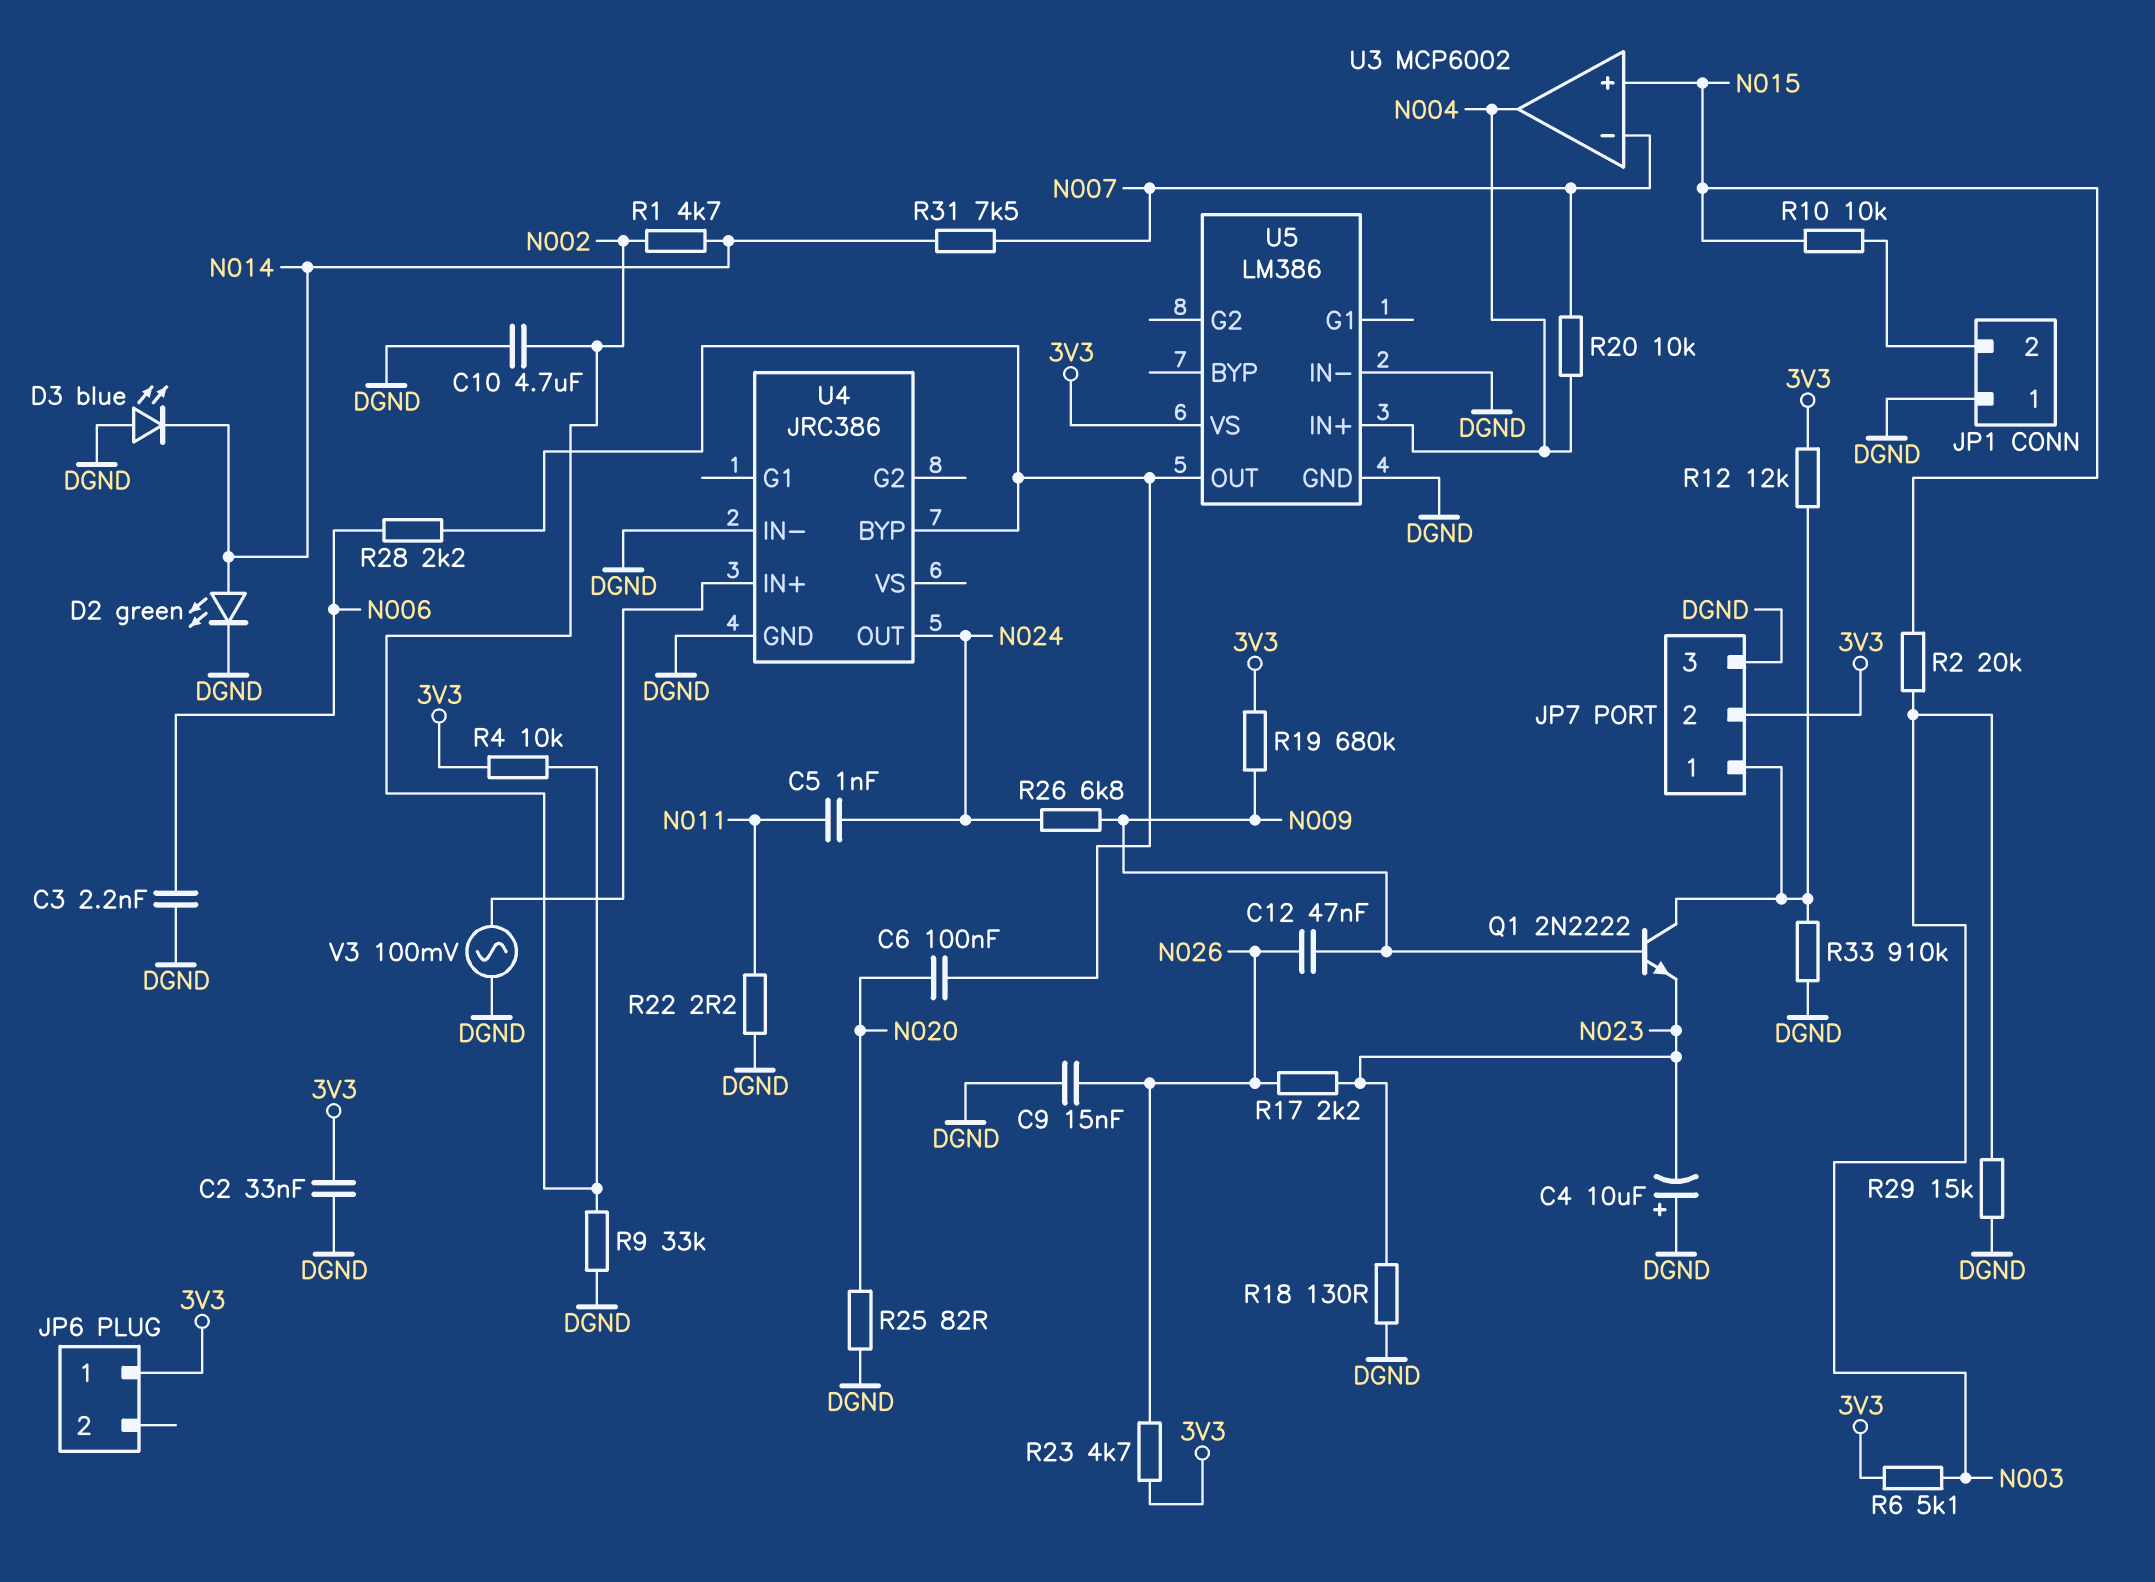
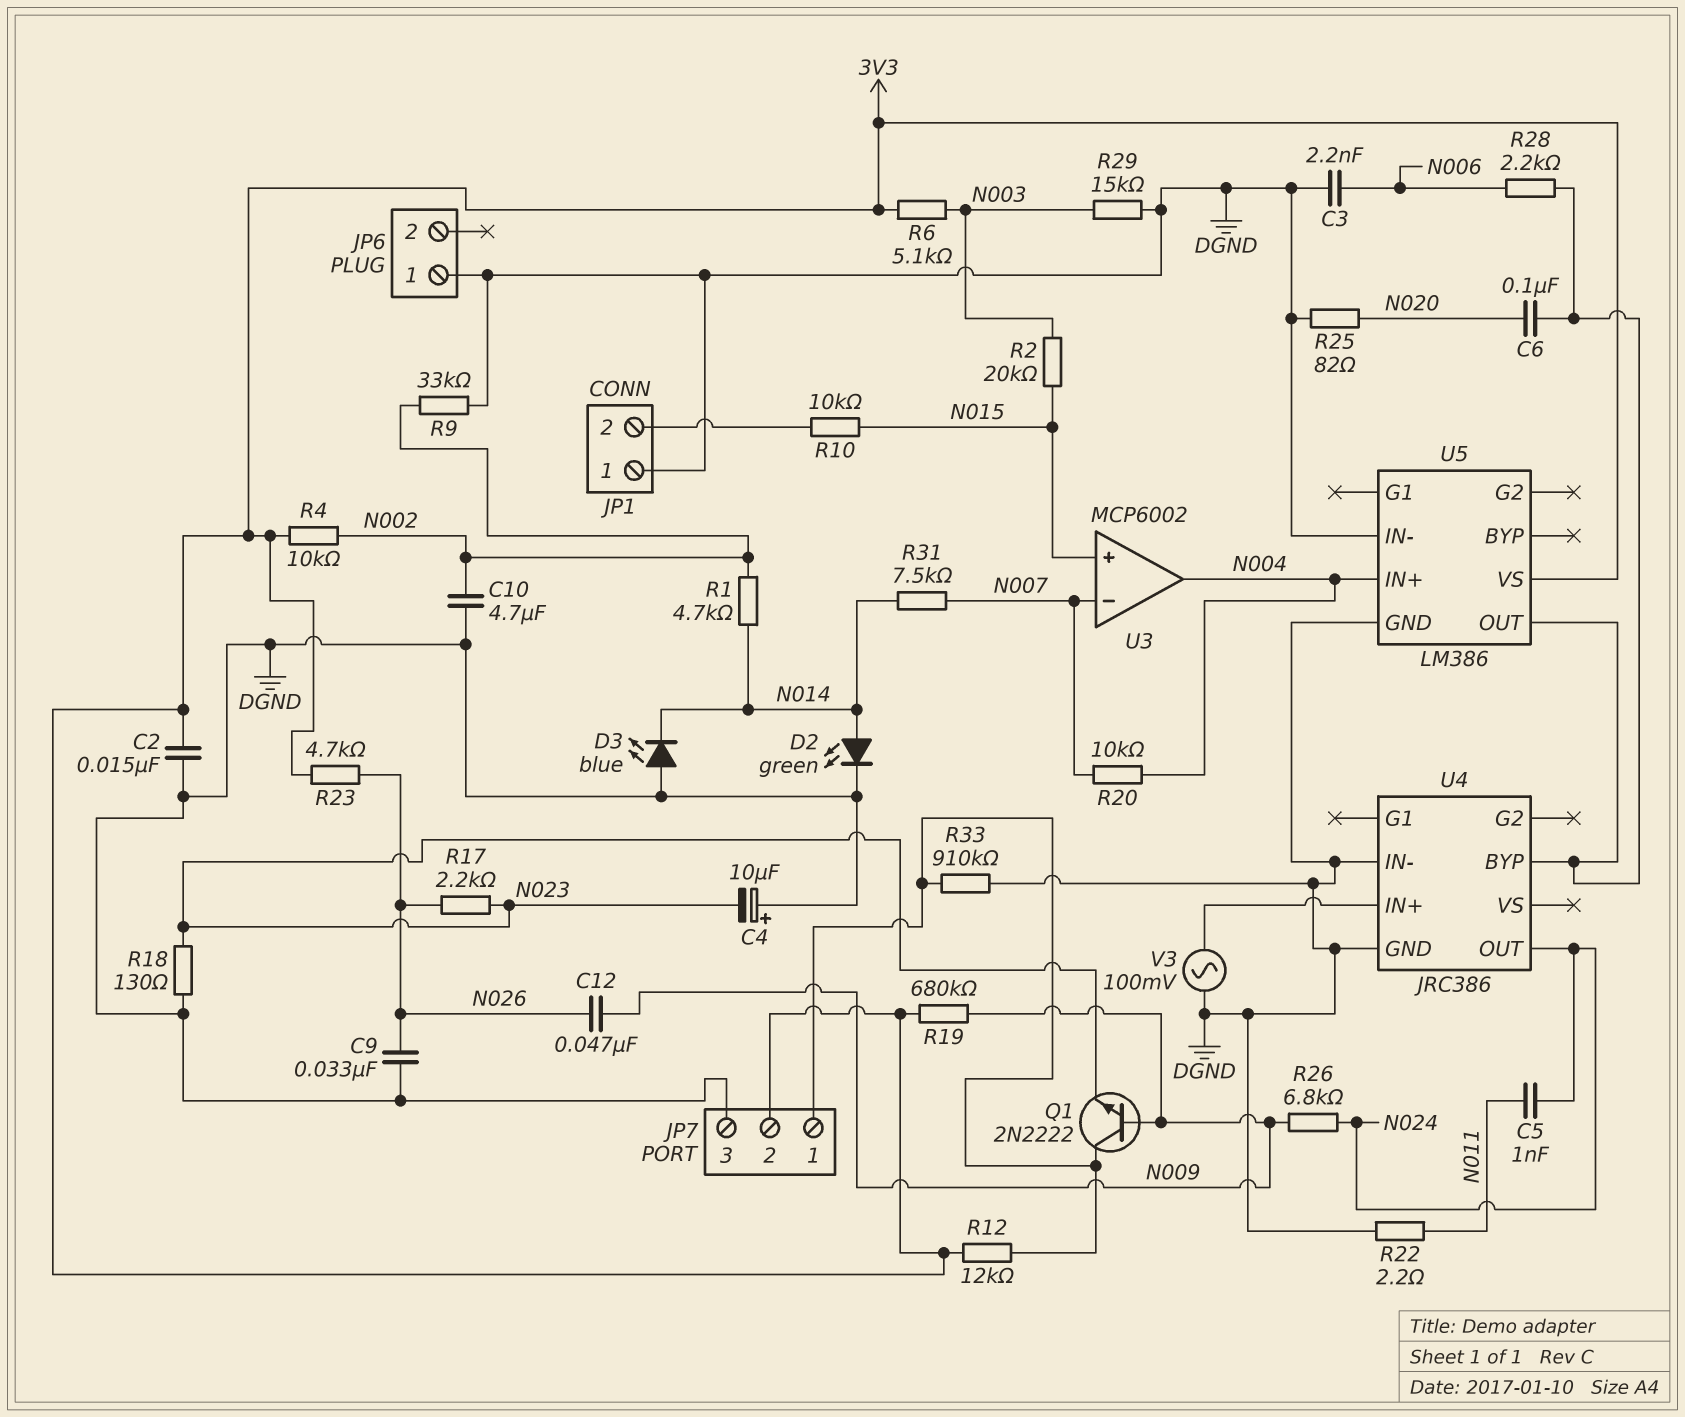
C2: 33nF (3V3, DGND) -> 15nF (3V3, DGND)
C9: 15nF (DGND, N026) -> 33nF (DGND, N026)
JP6 pin 1: 3V3 -> DGND

